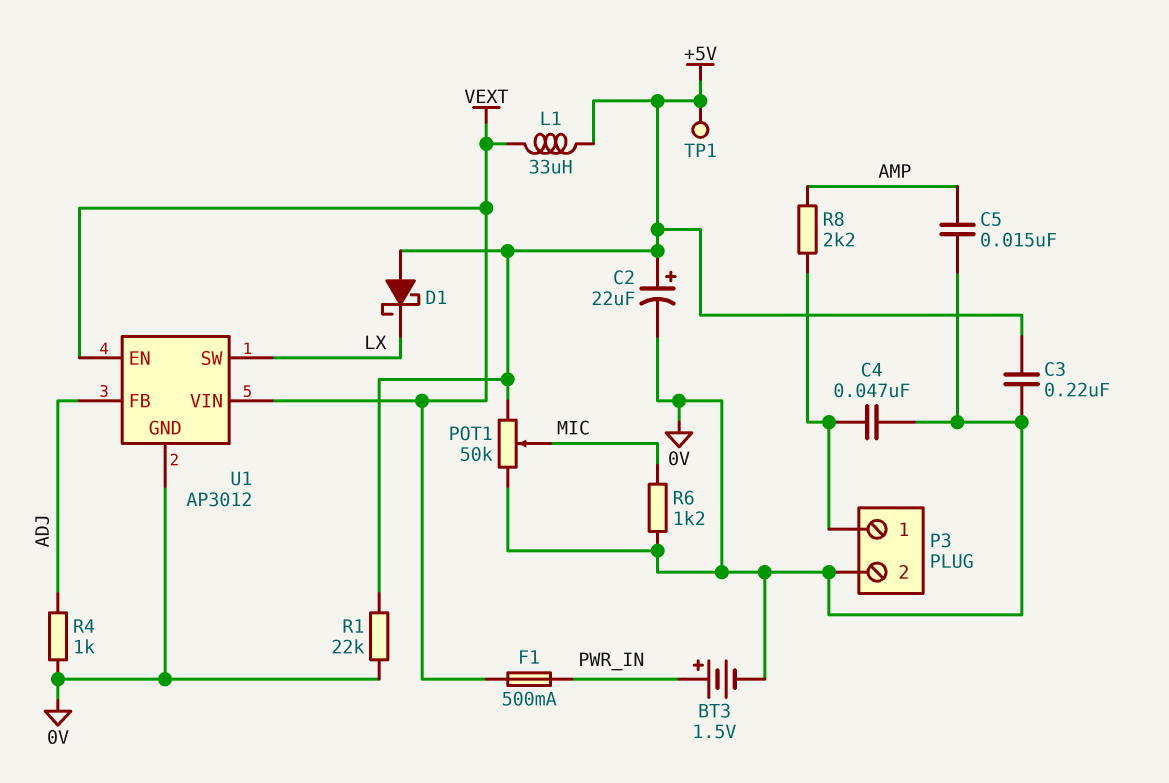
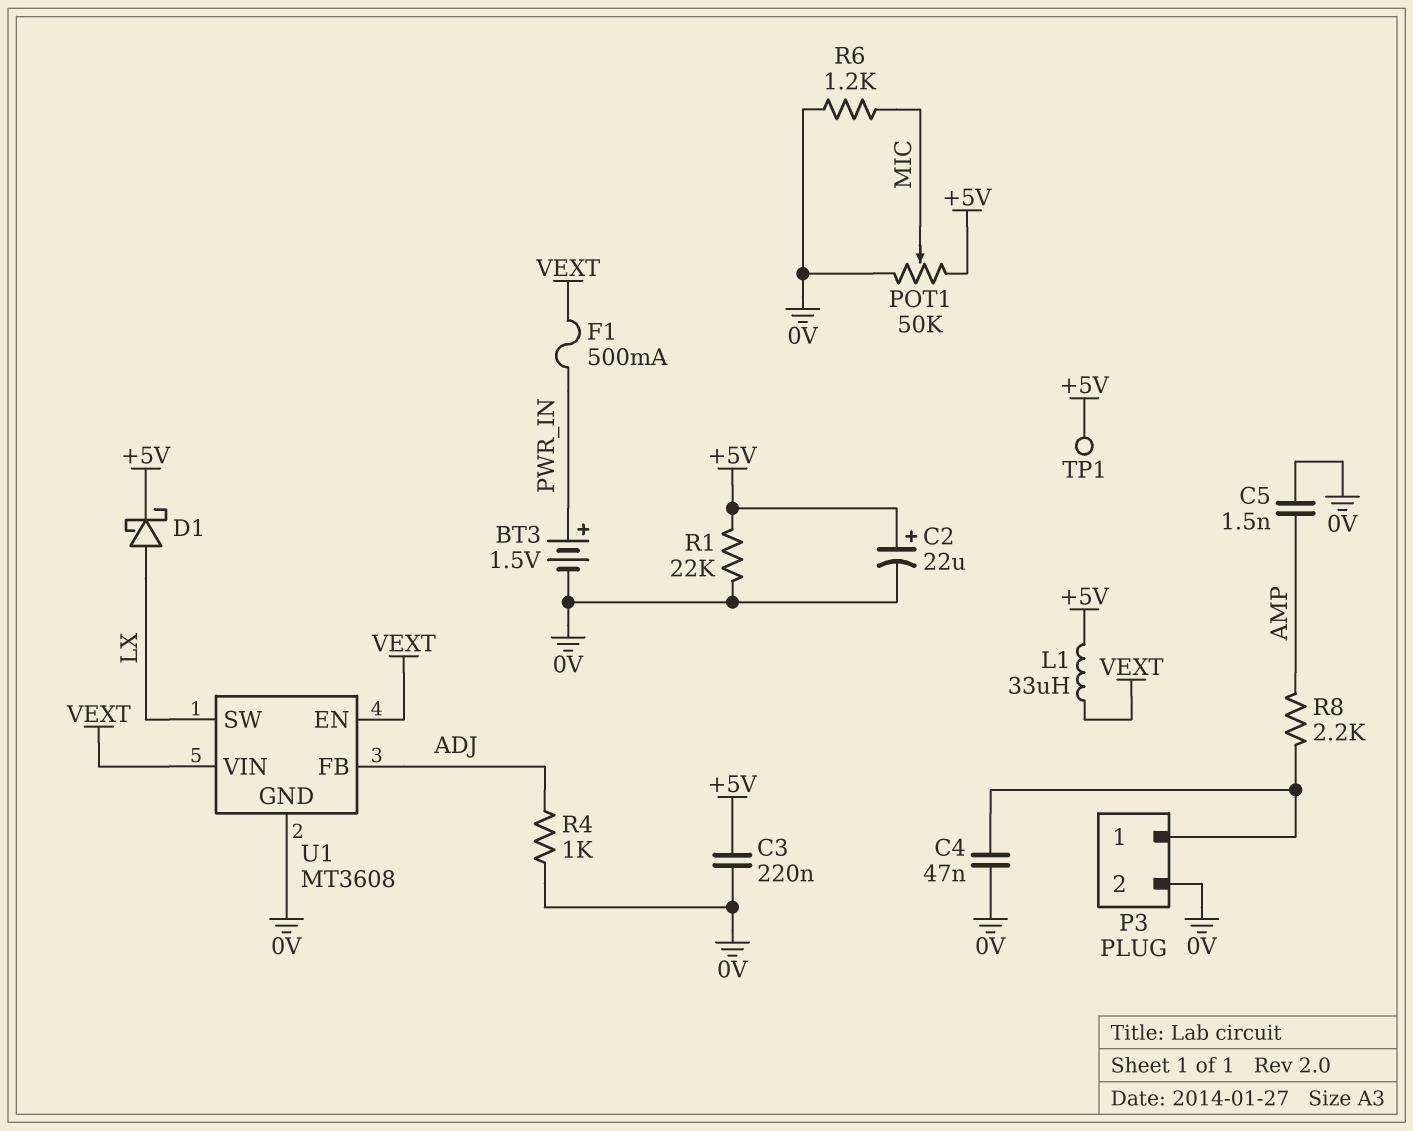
C5: 15nF (0V, AMP) -> 1.5nF (0V, AMP)
D1: schottky (A +5V, K LX) -> schottky (A LX, K +5V)
U1: AP3012 -> MT3608

